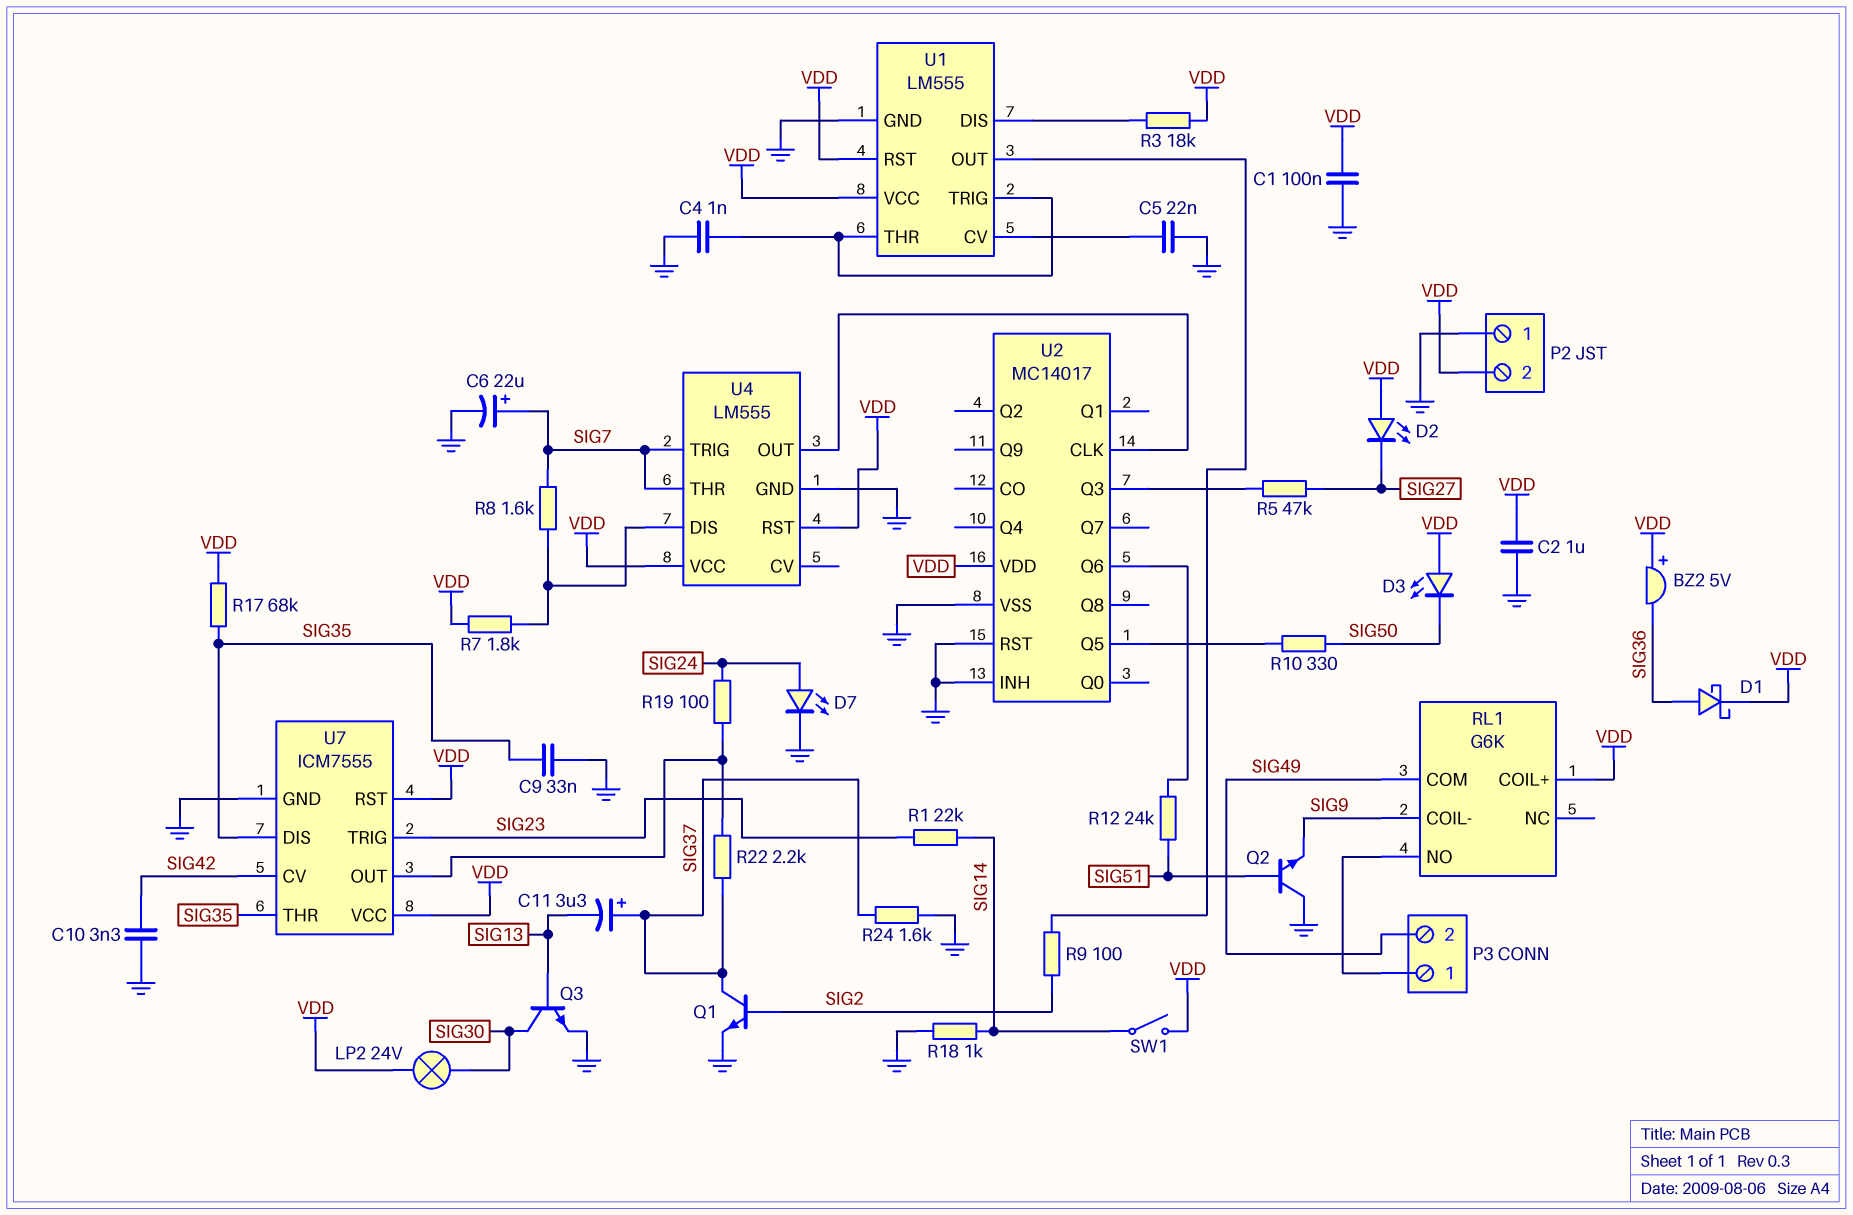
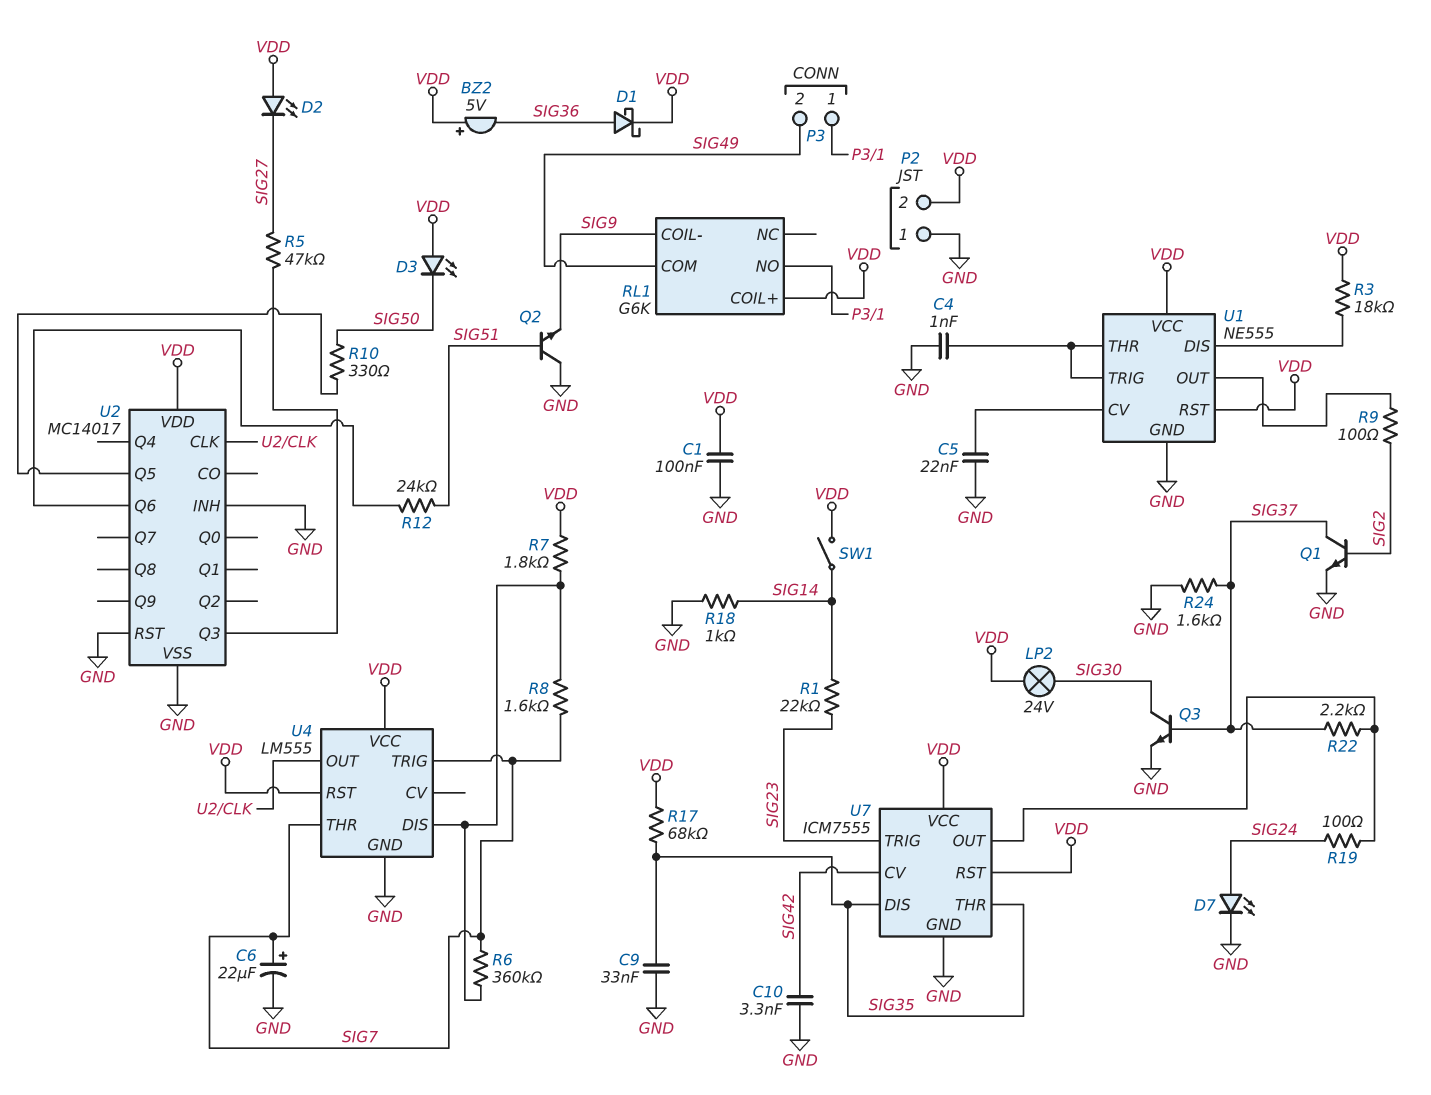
C2: 1uF (GND, VDD) -> none
C11: 3.3uF (plus SIG37, minus SIG13) -> none
Q3: NPN (B SIG13, C SIG30, E GND) -> NPN (B SIG37, C SIG30, E GND)
R6: none -> 360k (SIG7, U4/DIS)
U1: LM555 -> NE555

